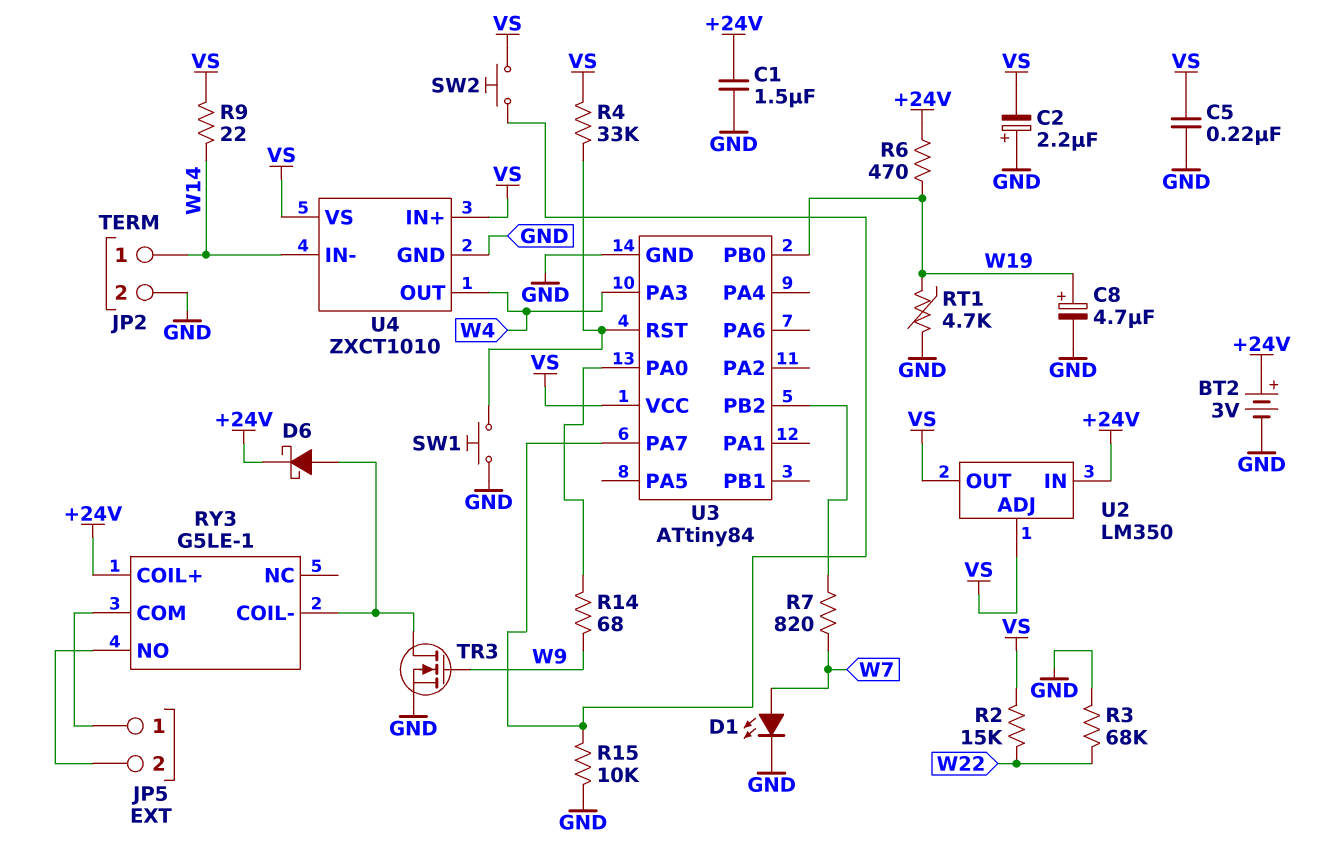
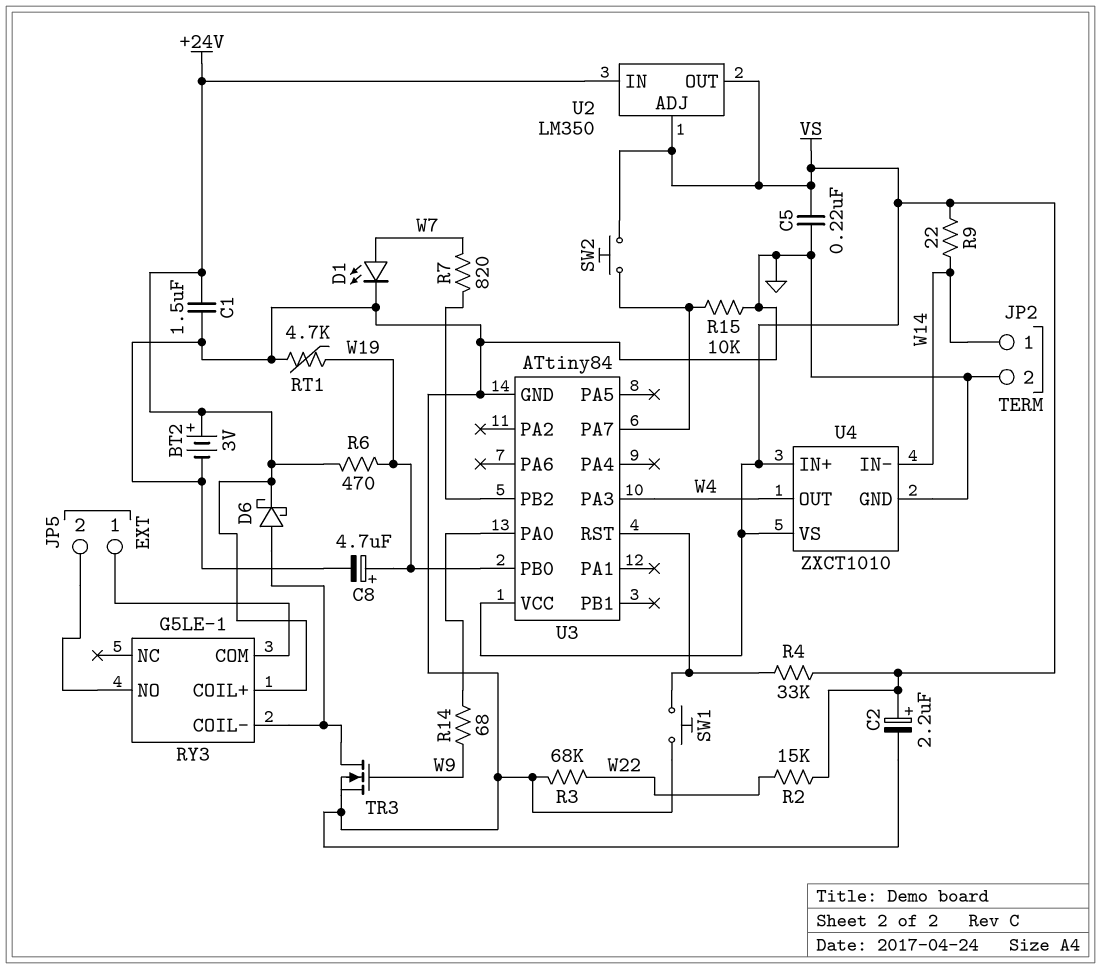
C2: 2.2uF (plus GND, minus VS) -> 2.2uF (plus VS, minus GND)

